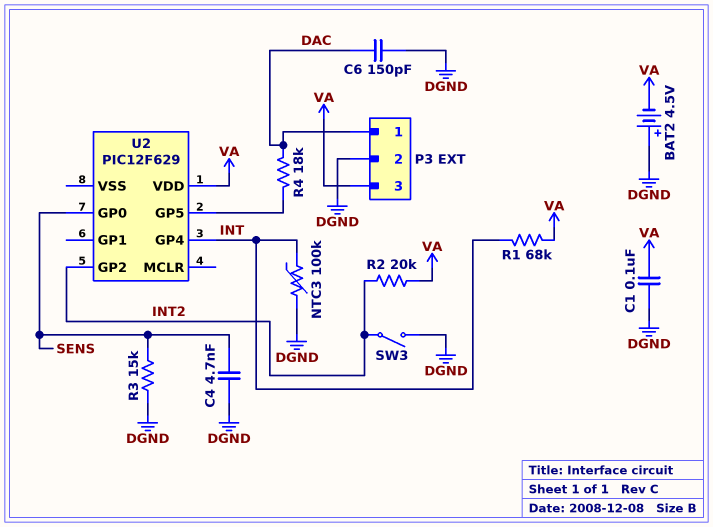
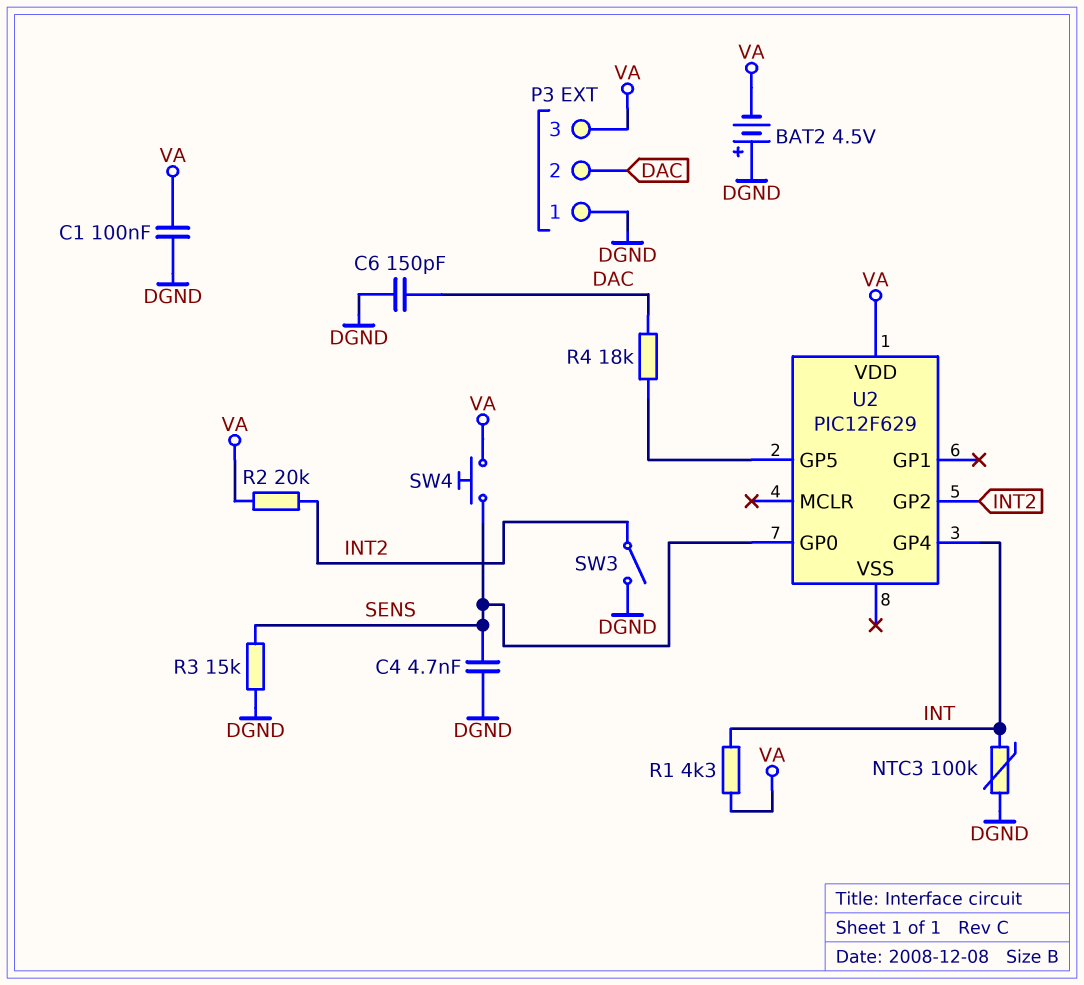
P3 pin 1: DAC -> DGND
P3 pin 2: DGND -> DAC
R1: 68k (INT, VA) -> 4.3k (INT, VA)
SW4: none -> button (SENS, VA)

